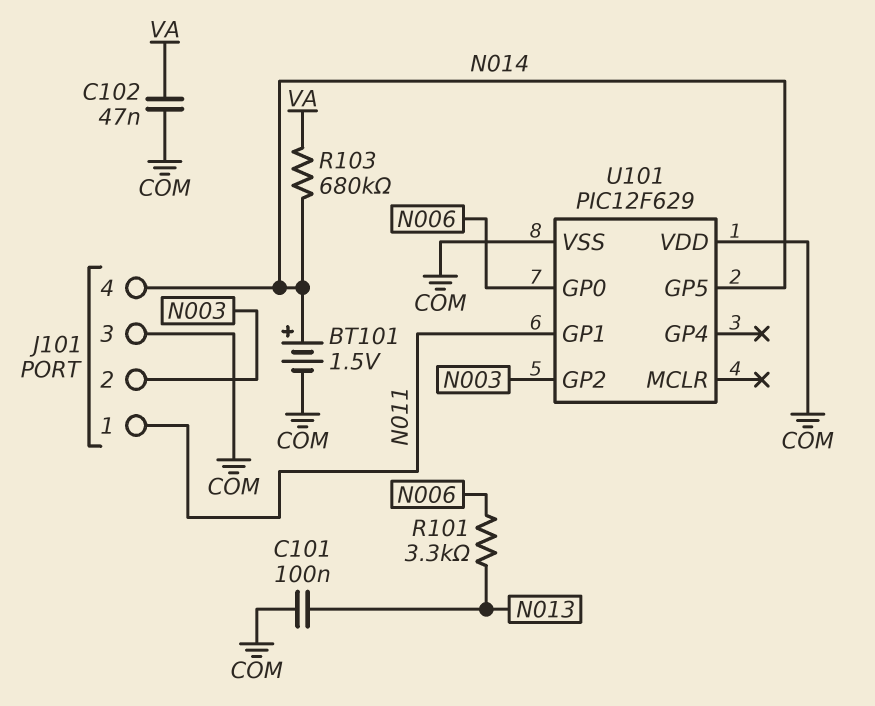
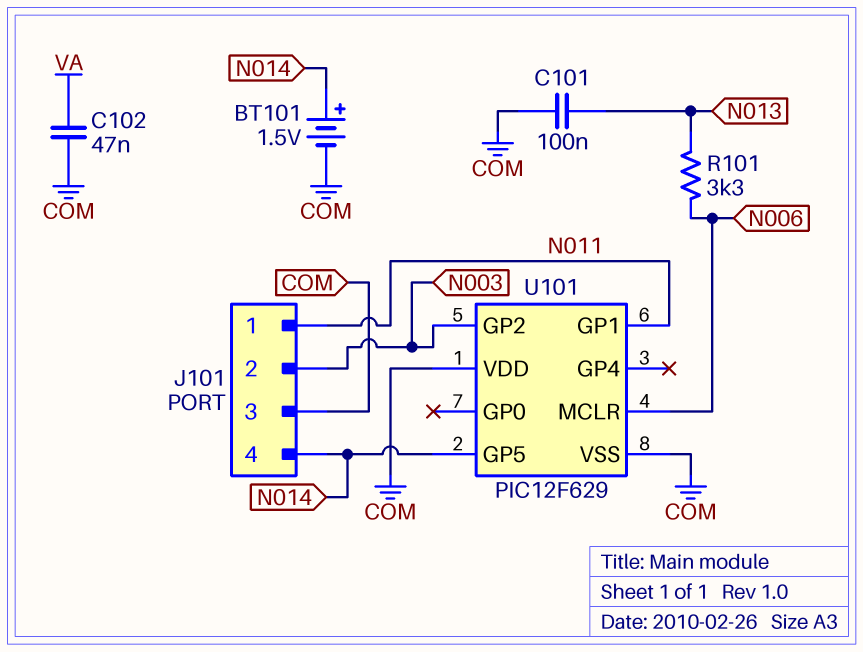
R103: 680k (N014, VA) -> none
U101 pin GP0: N006 -> none
U101 pin MCLR: none -> N006

